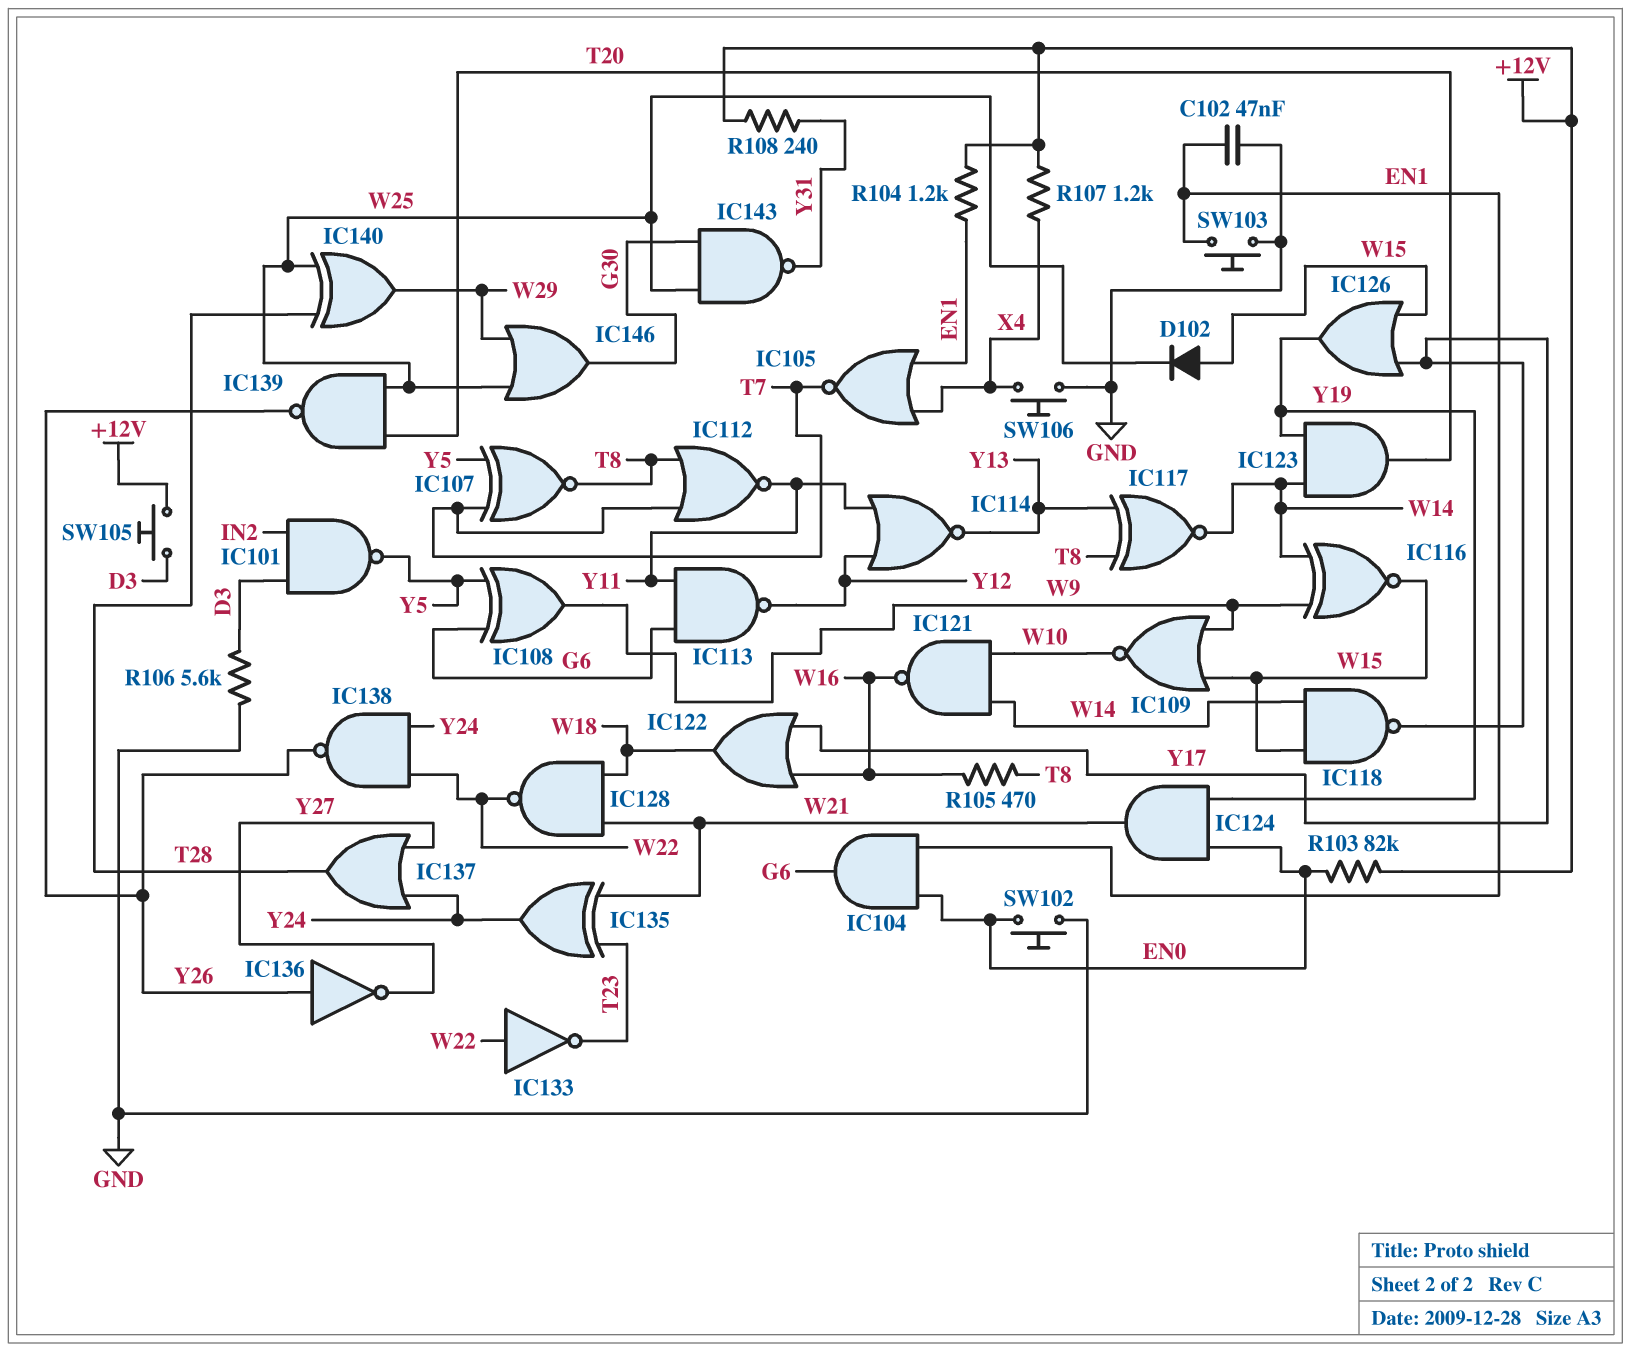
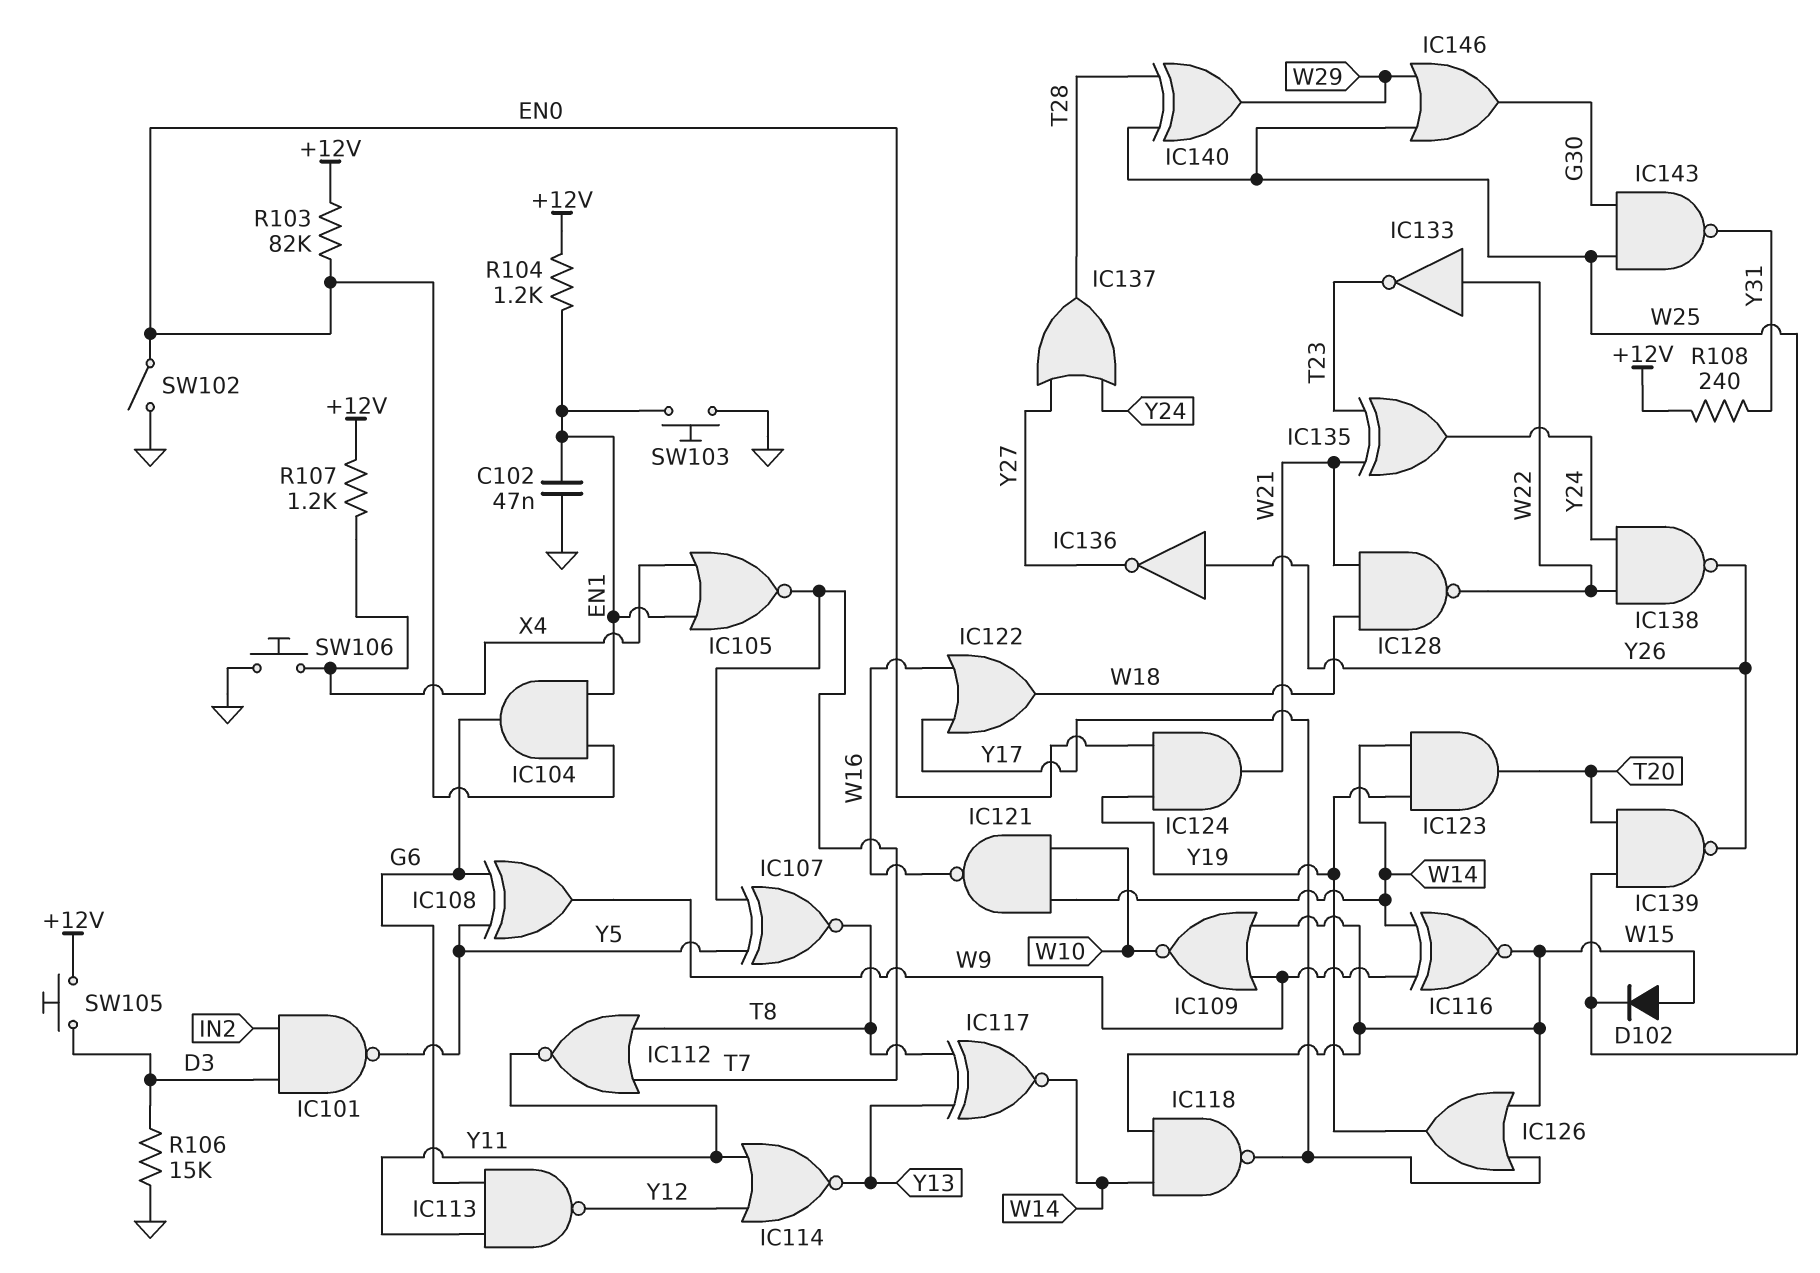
R105: 470 (T8, W16) -> none
R106: 5.6k (D3, GND) -> 15k (D3, GND)
SW102: button (EN0, GND) -> switch (EN0, GND)

